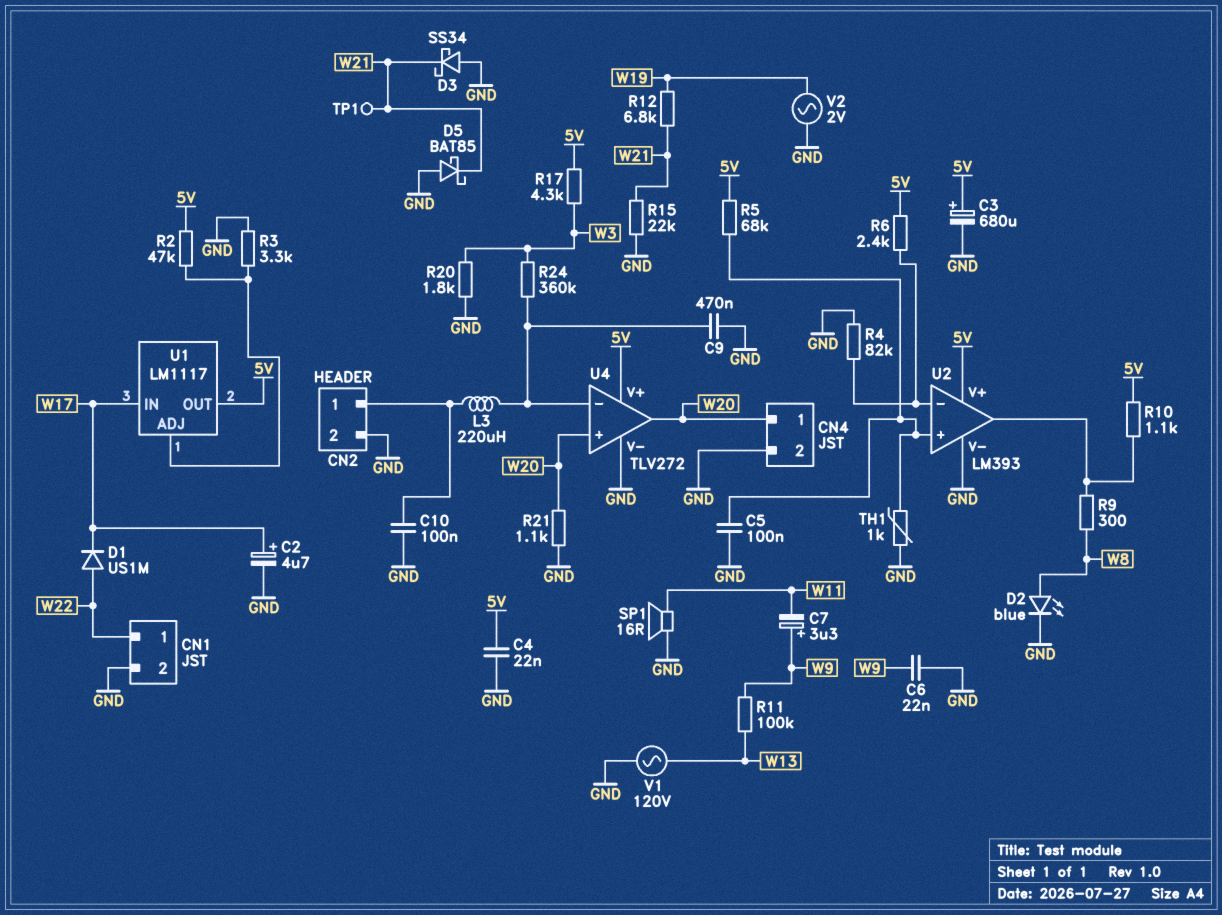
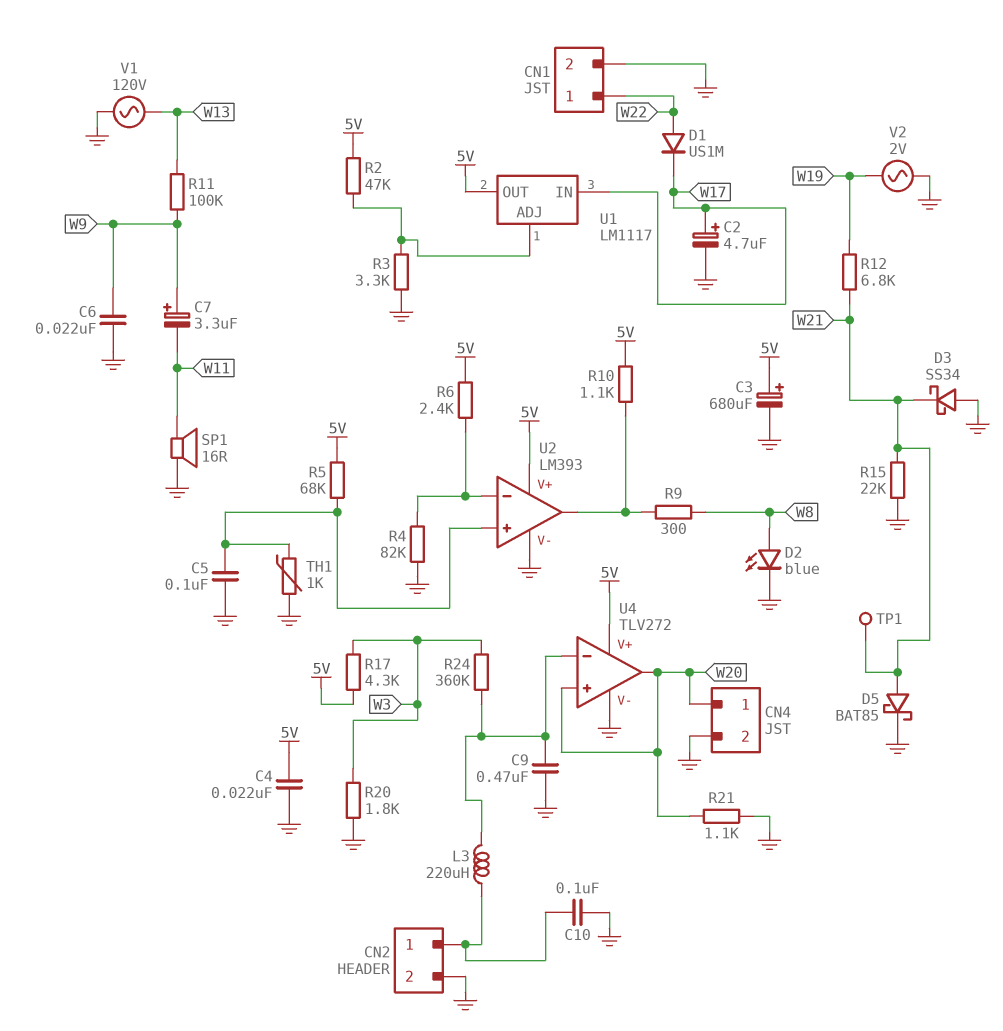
D5: schottky BAT85 (A GND, K W21) -> schottky BAT85 (A W21, K GND)

